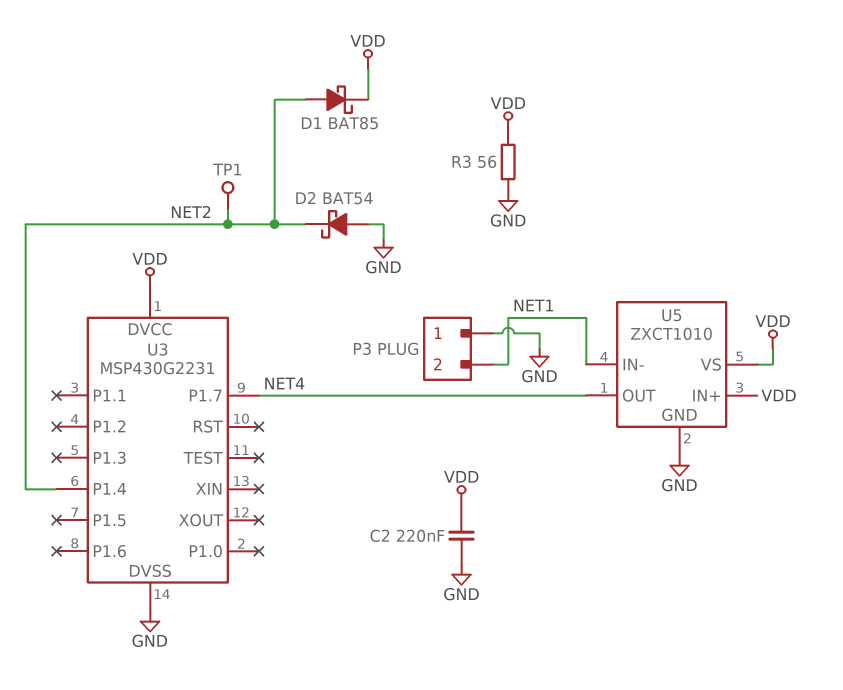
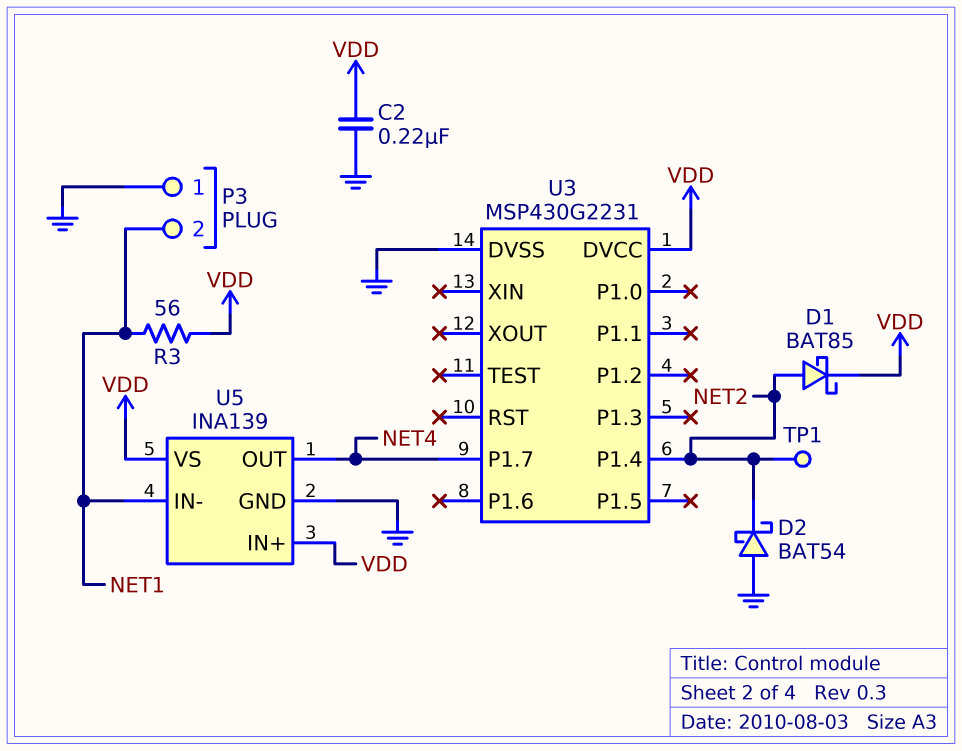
R3: 56 (GND, VDD) -> 56 (NET1, VDD)
U5: ZXCT1010 -> INA139

